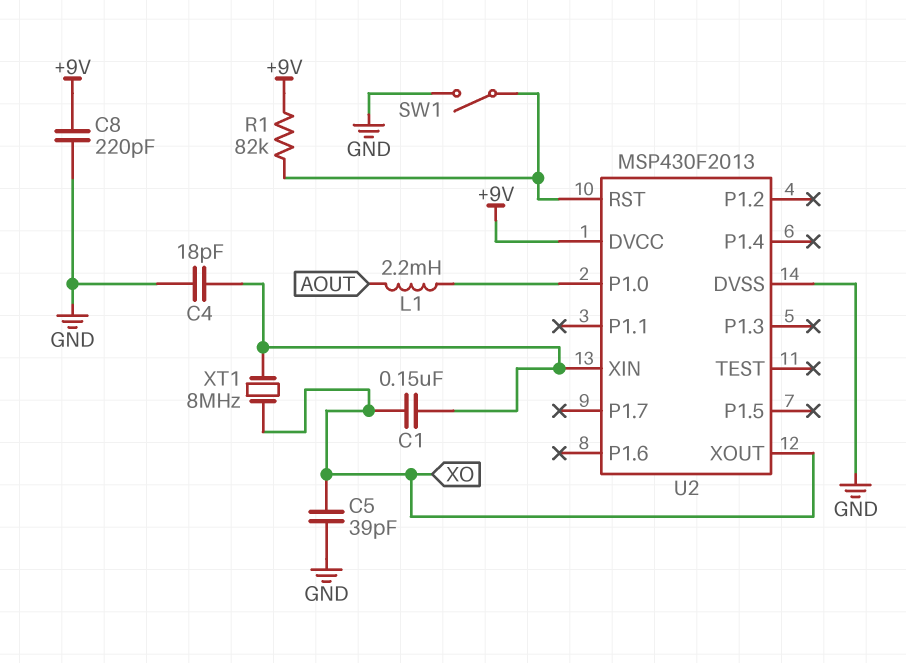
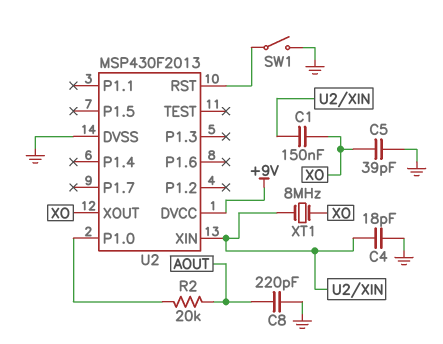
C8: 220pF (+9V, GND) -> 220pF (AOUT, GND)
L1: 2.2mH (AOUT, U2/P1.0) -> none
R1: 82k (+9V, U2/RST) -> none
R2: none -> 20k (AOUT, U2/P1.0)

